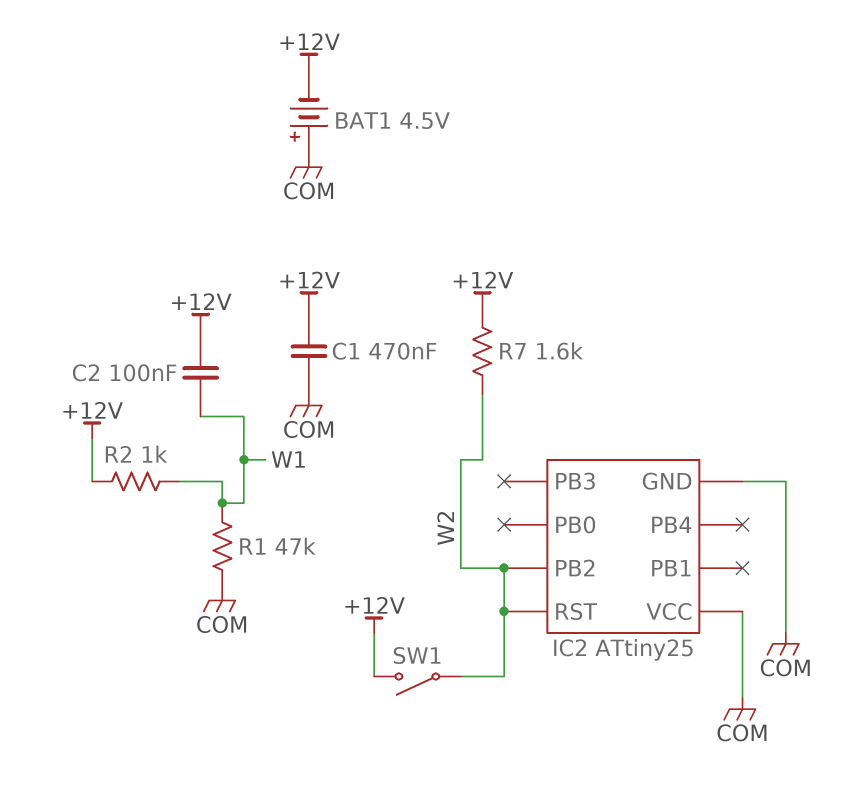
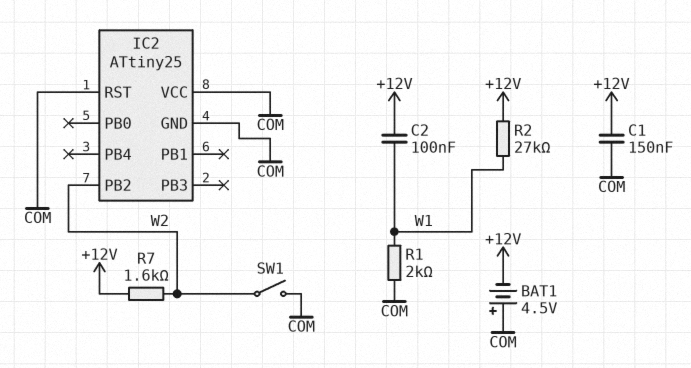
C1: 470nF (+12V, COM) -> 150nF (+12V, COM)
IC2 pin RST: W2 -> COM
R1: 47k (COM, W1) -> 2k (COM, W1)
R2: 1k (+12V, W1) -> 27k (+12V, W1)
SW1: switch (+12V, W2) -> switch (COM, W2)

